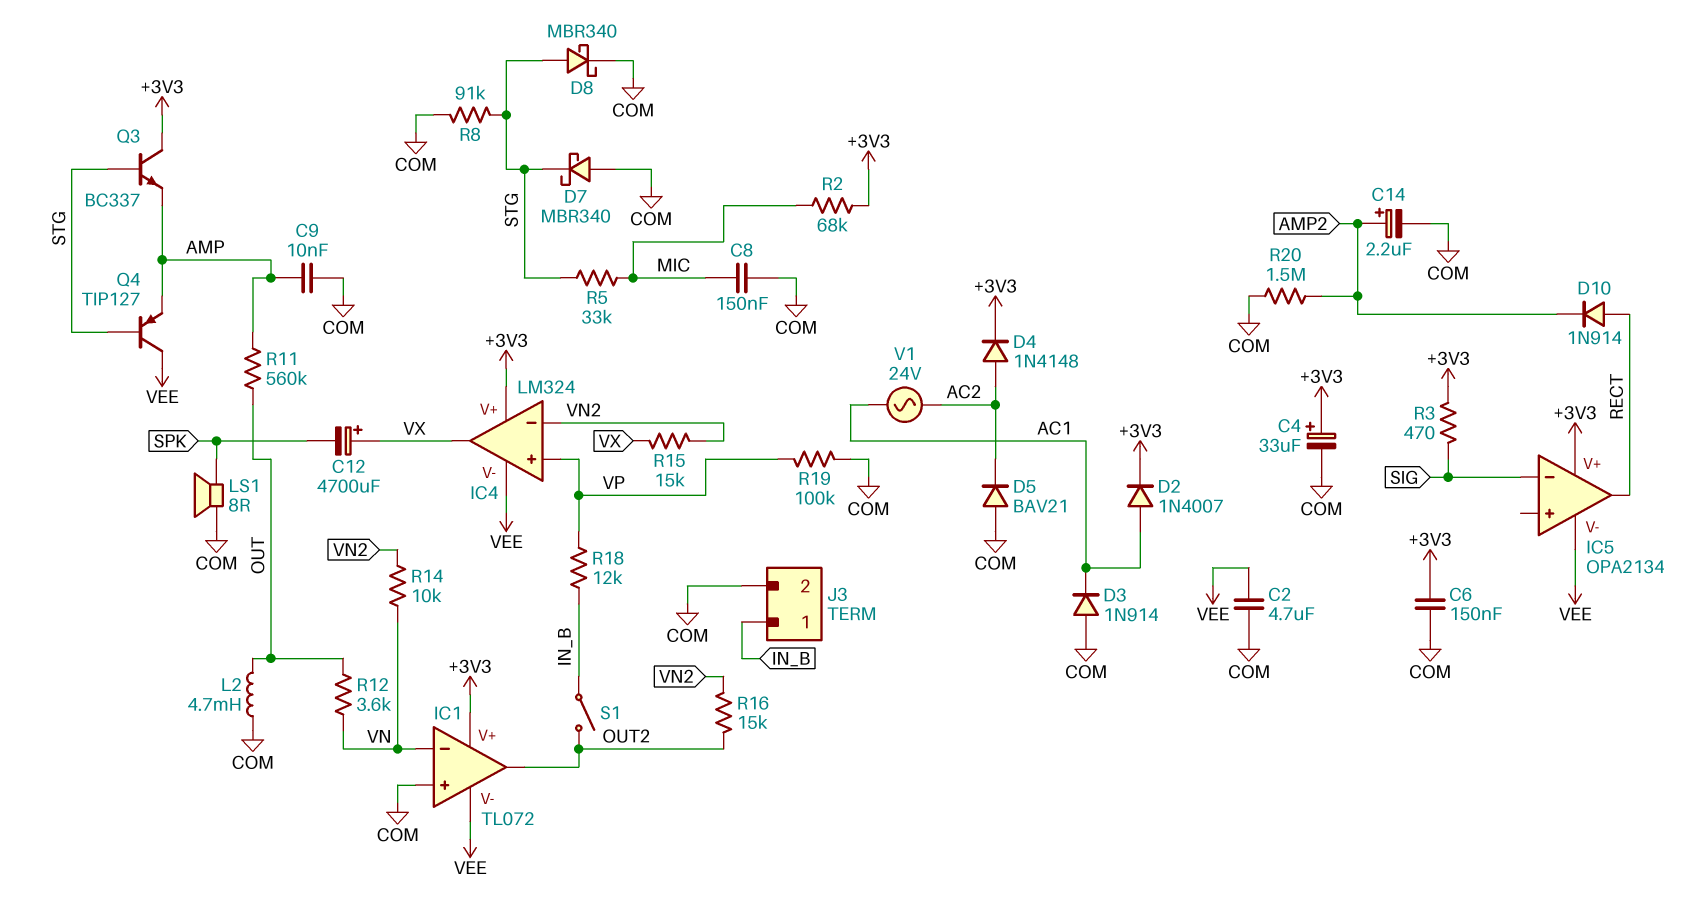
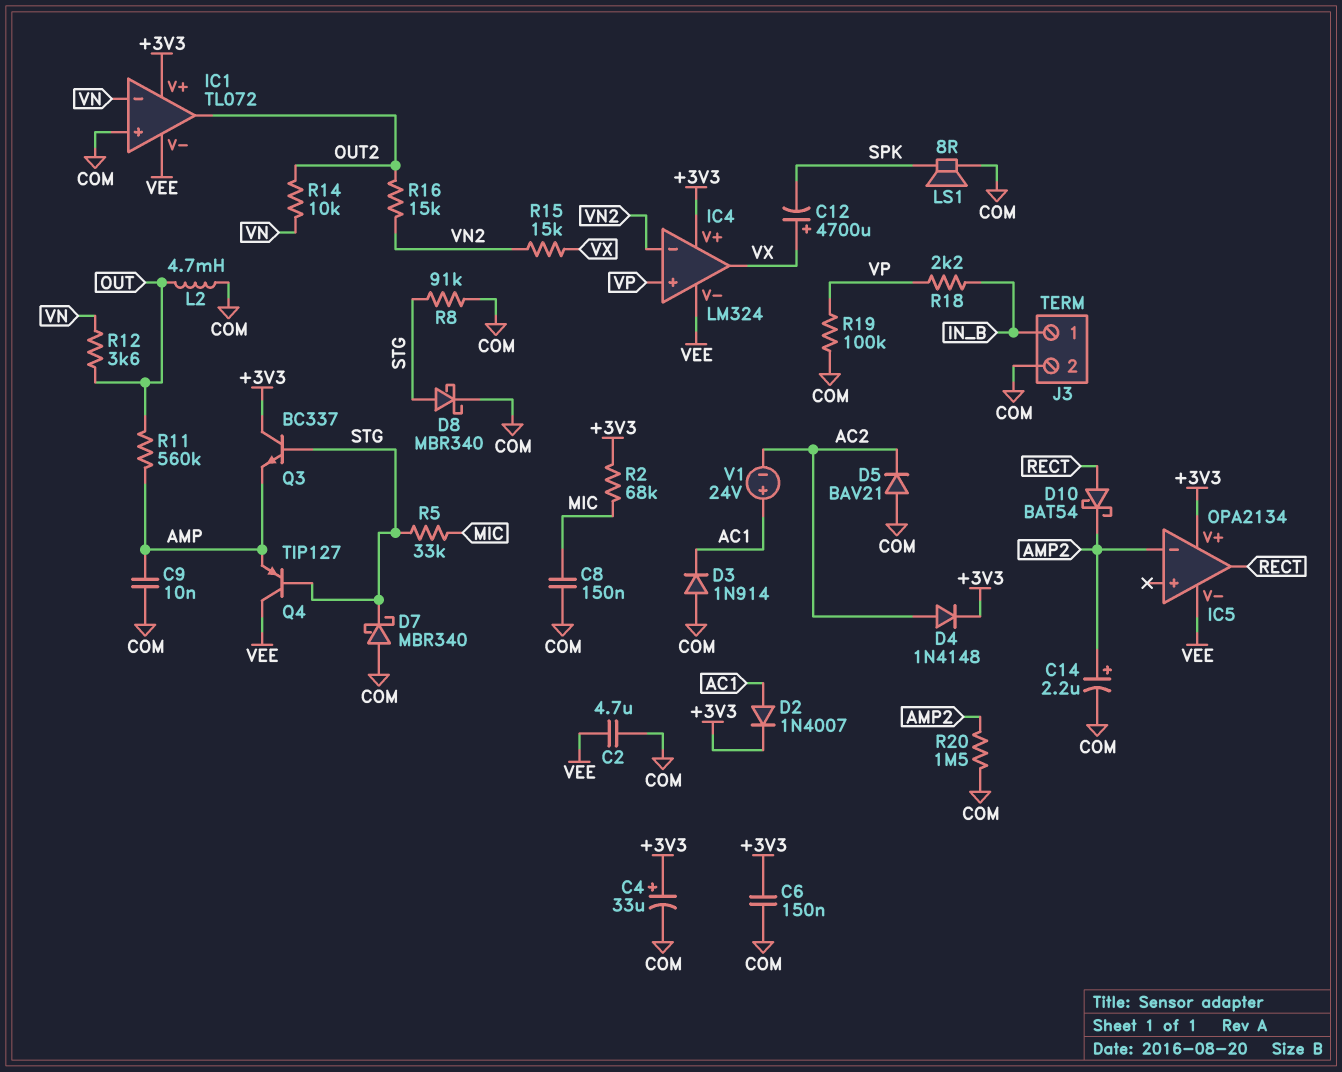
D10: diode 1N914 (A RECT, K AMP2) -> schottky BAT54 (A RECT, K AMP2)
IC5 pin in-: SIG -> AMP2
R3: 470 (+3V3, SIG) -> none
R14: 10k (VN, VN2) -> 10k (OUT2, VN)
R18: 12k (IN_B, VP) -> 2.2k (IN_B, VP)
S1: switch (IN_B, OUT2) -> none
V1: AC 24V (AC1, AC2) -> 24V (plus AC1, minus AC2)

